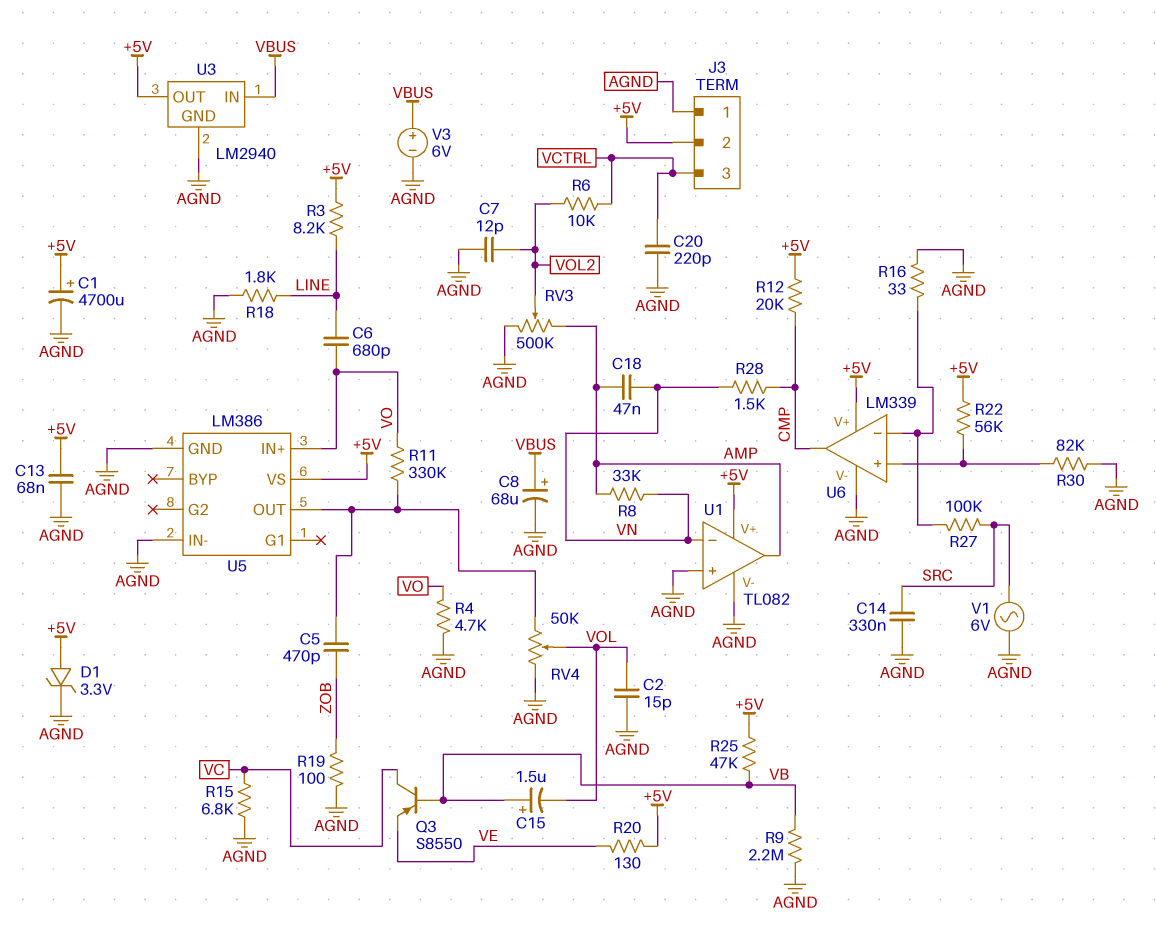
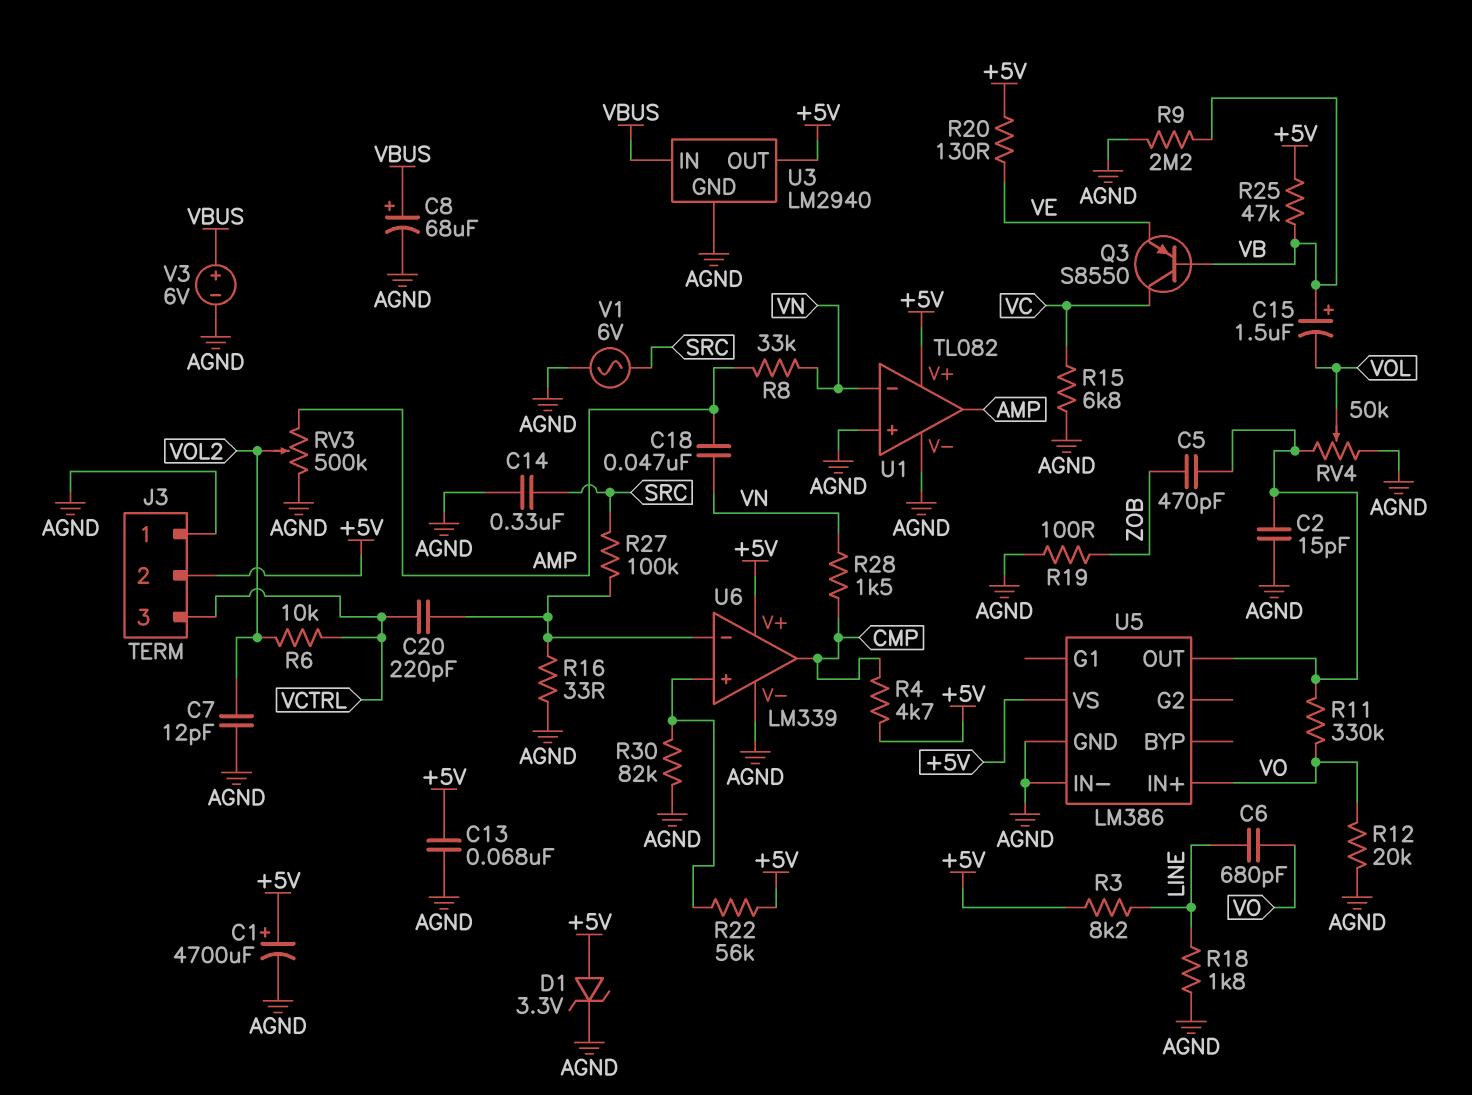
C2: 15pF (AGND, VOL) -> 15pF (AGND, U5/OUT)
C20: 220pF (AGND, VCTRL) -> 220pF (U6/in-, VCTRL)
R4: 4.7k (AGND, VO) -> 4.7k (+5V, CMP)
R12: 20k (+5V, CMP) -> 20k (AGND, VO)

